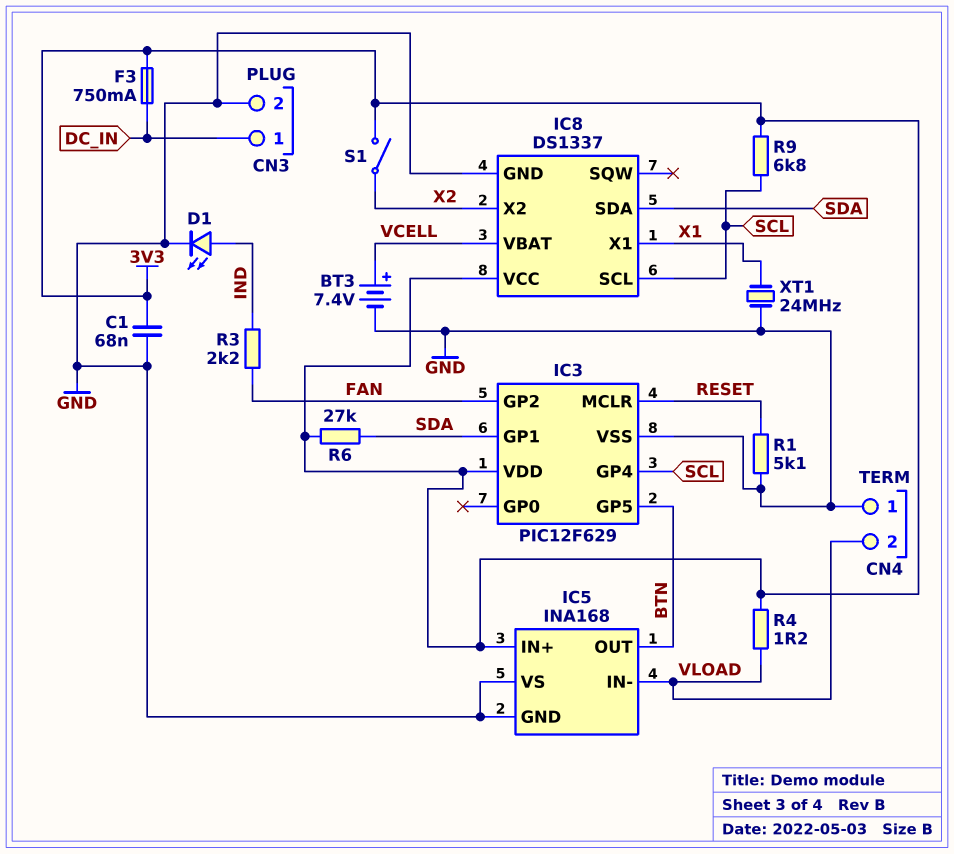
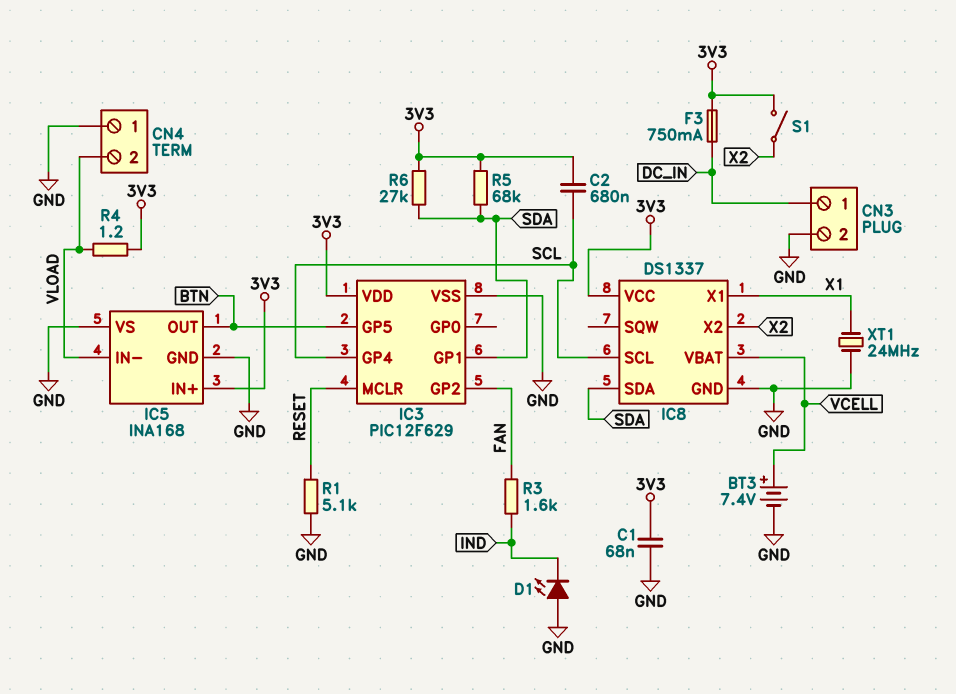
C2: none -> 680nF (3V3, SCL)
D1: LED (A IND, K GND) -> LED (A GND, K IND)
R3: 2.2k (FAN, IND) -> 1.6k (FAN, IND)
R5: none -> 68k (3V3, SDA)
R9: 6.8k (3V3, SCL) -> none

